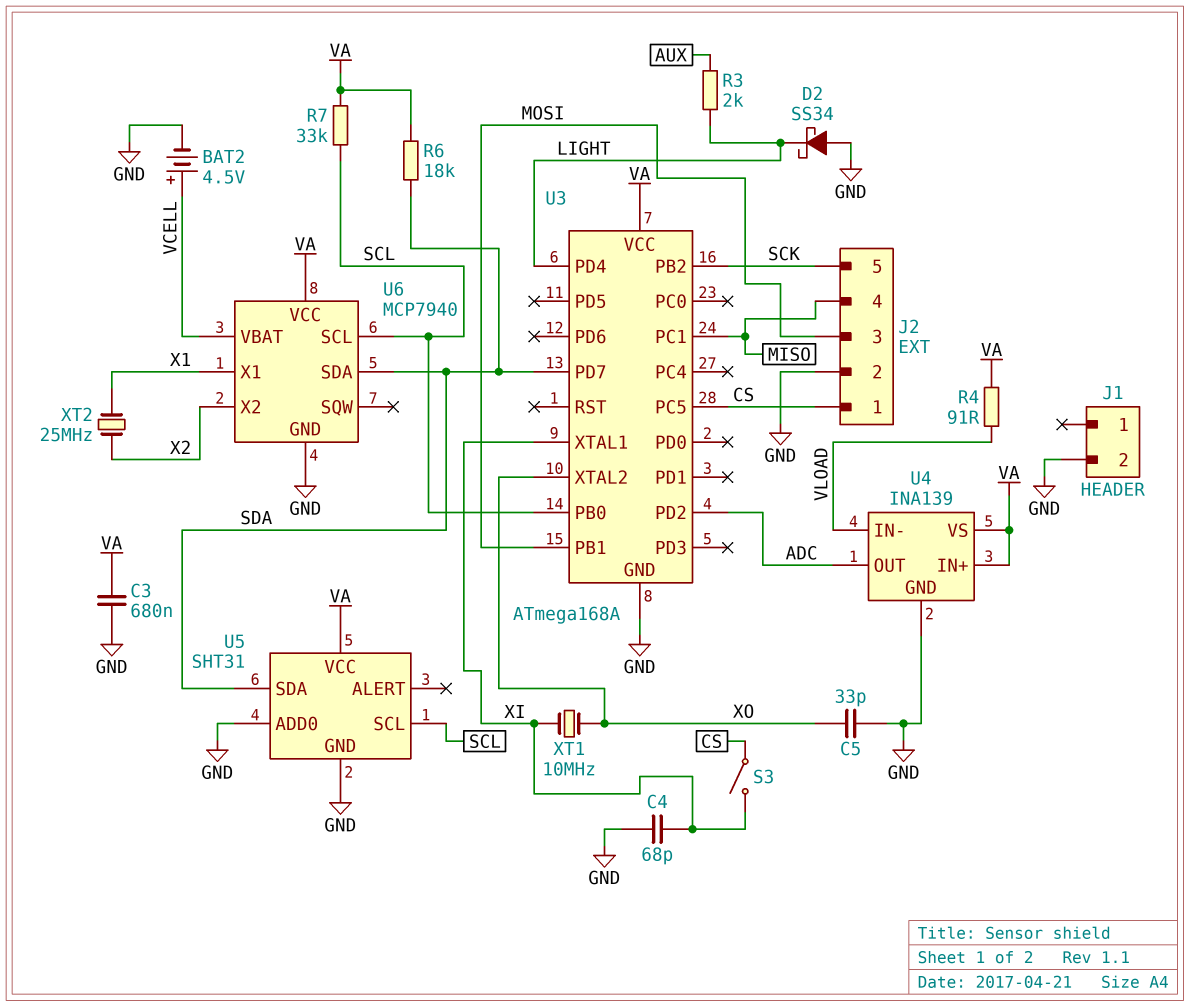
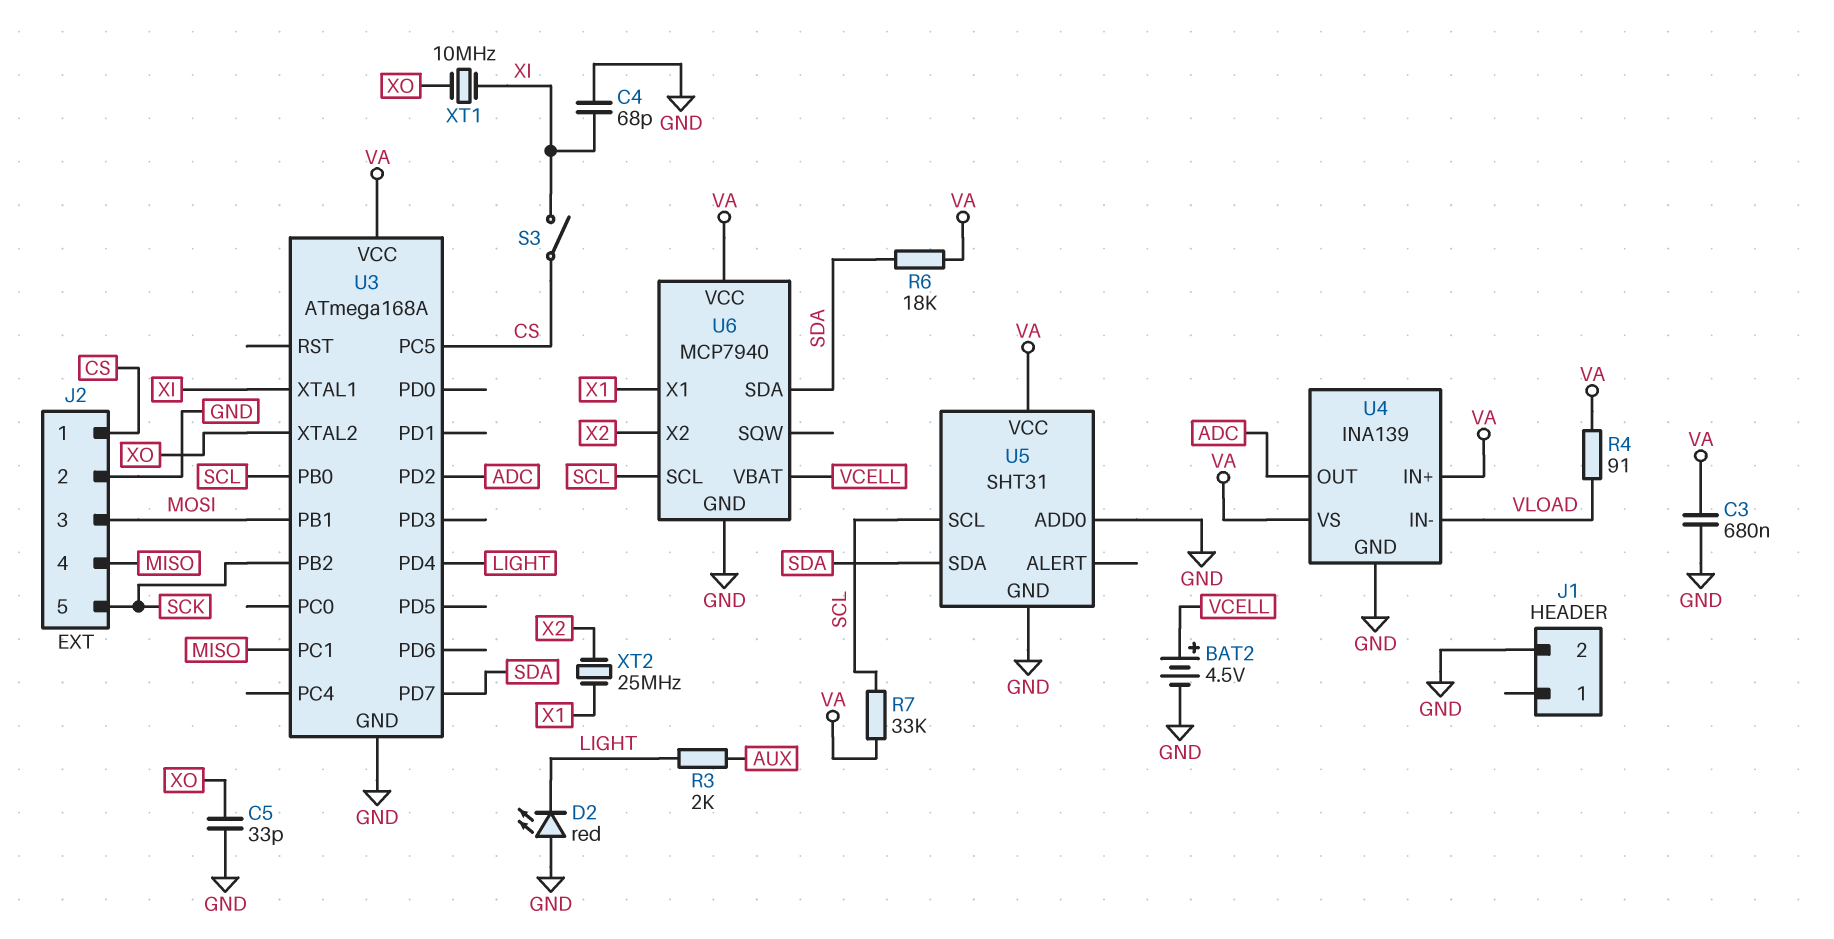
D2: schottky SS34 (A GND, K LIGHT) -> LED red (A GND, K LIGHT)

